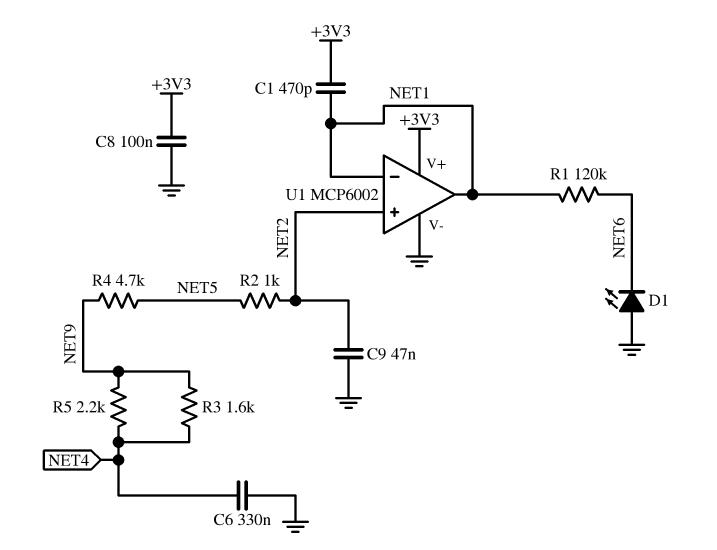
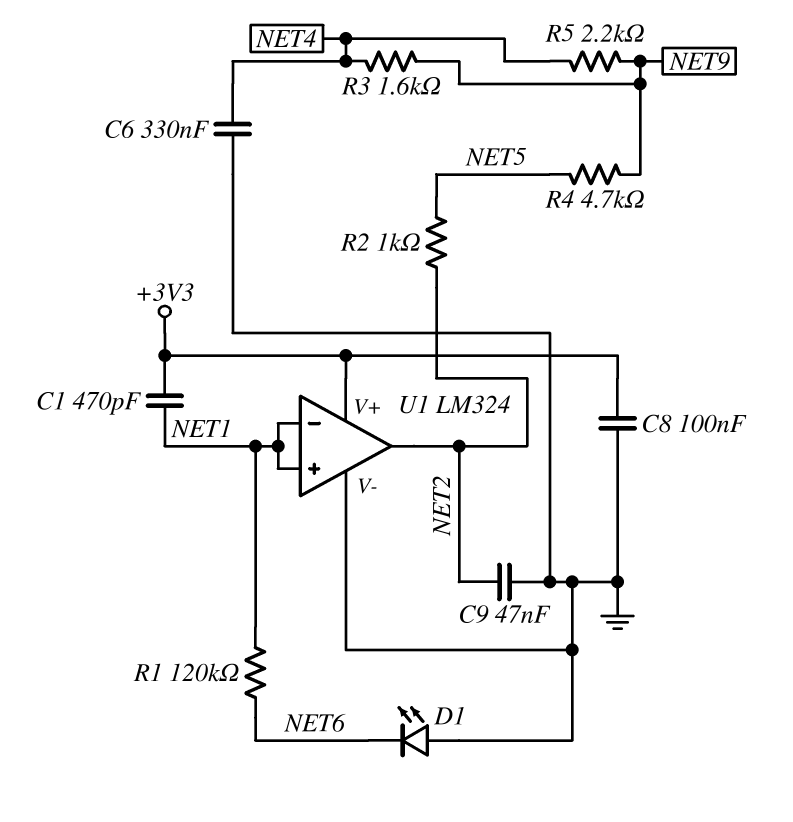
U1: MCP6002 -> LM324
U1 pin in+: NET2 -> NET1
U1 pin out: NET1 -> NET2

